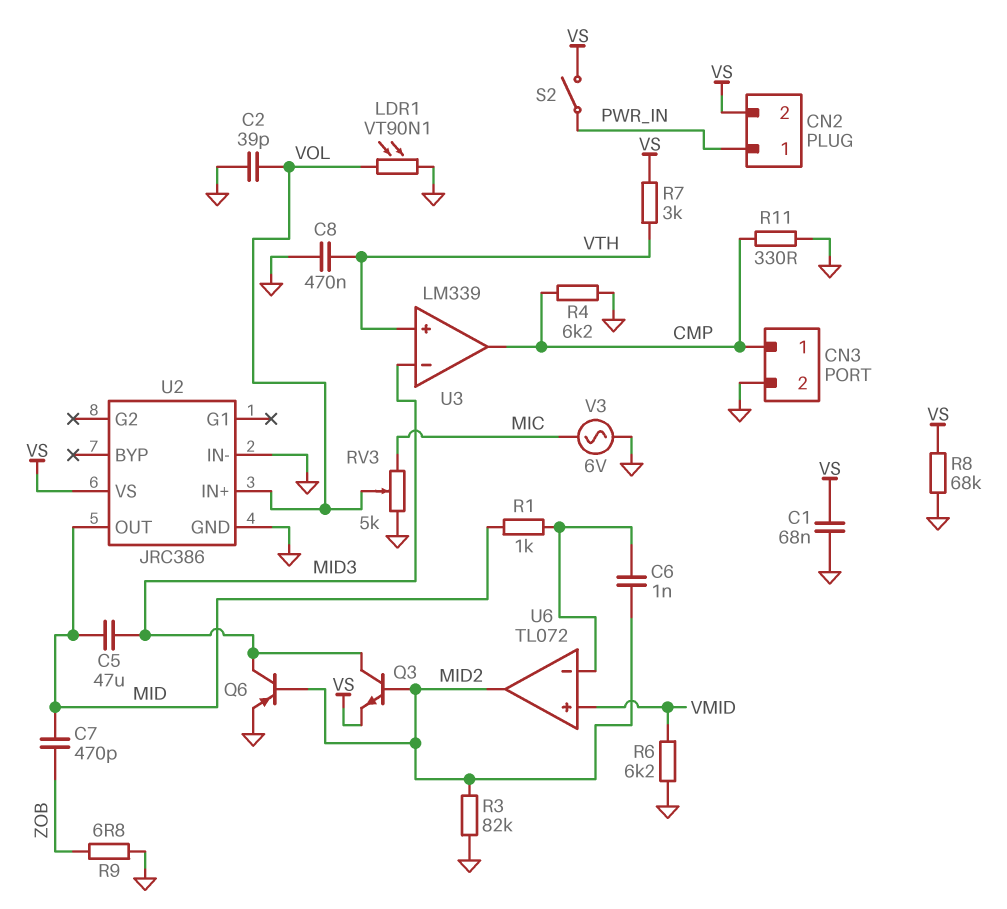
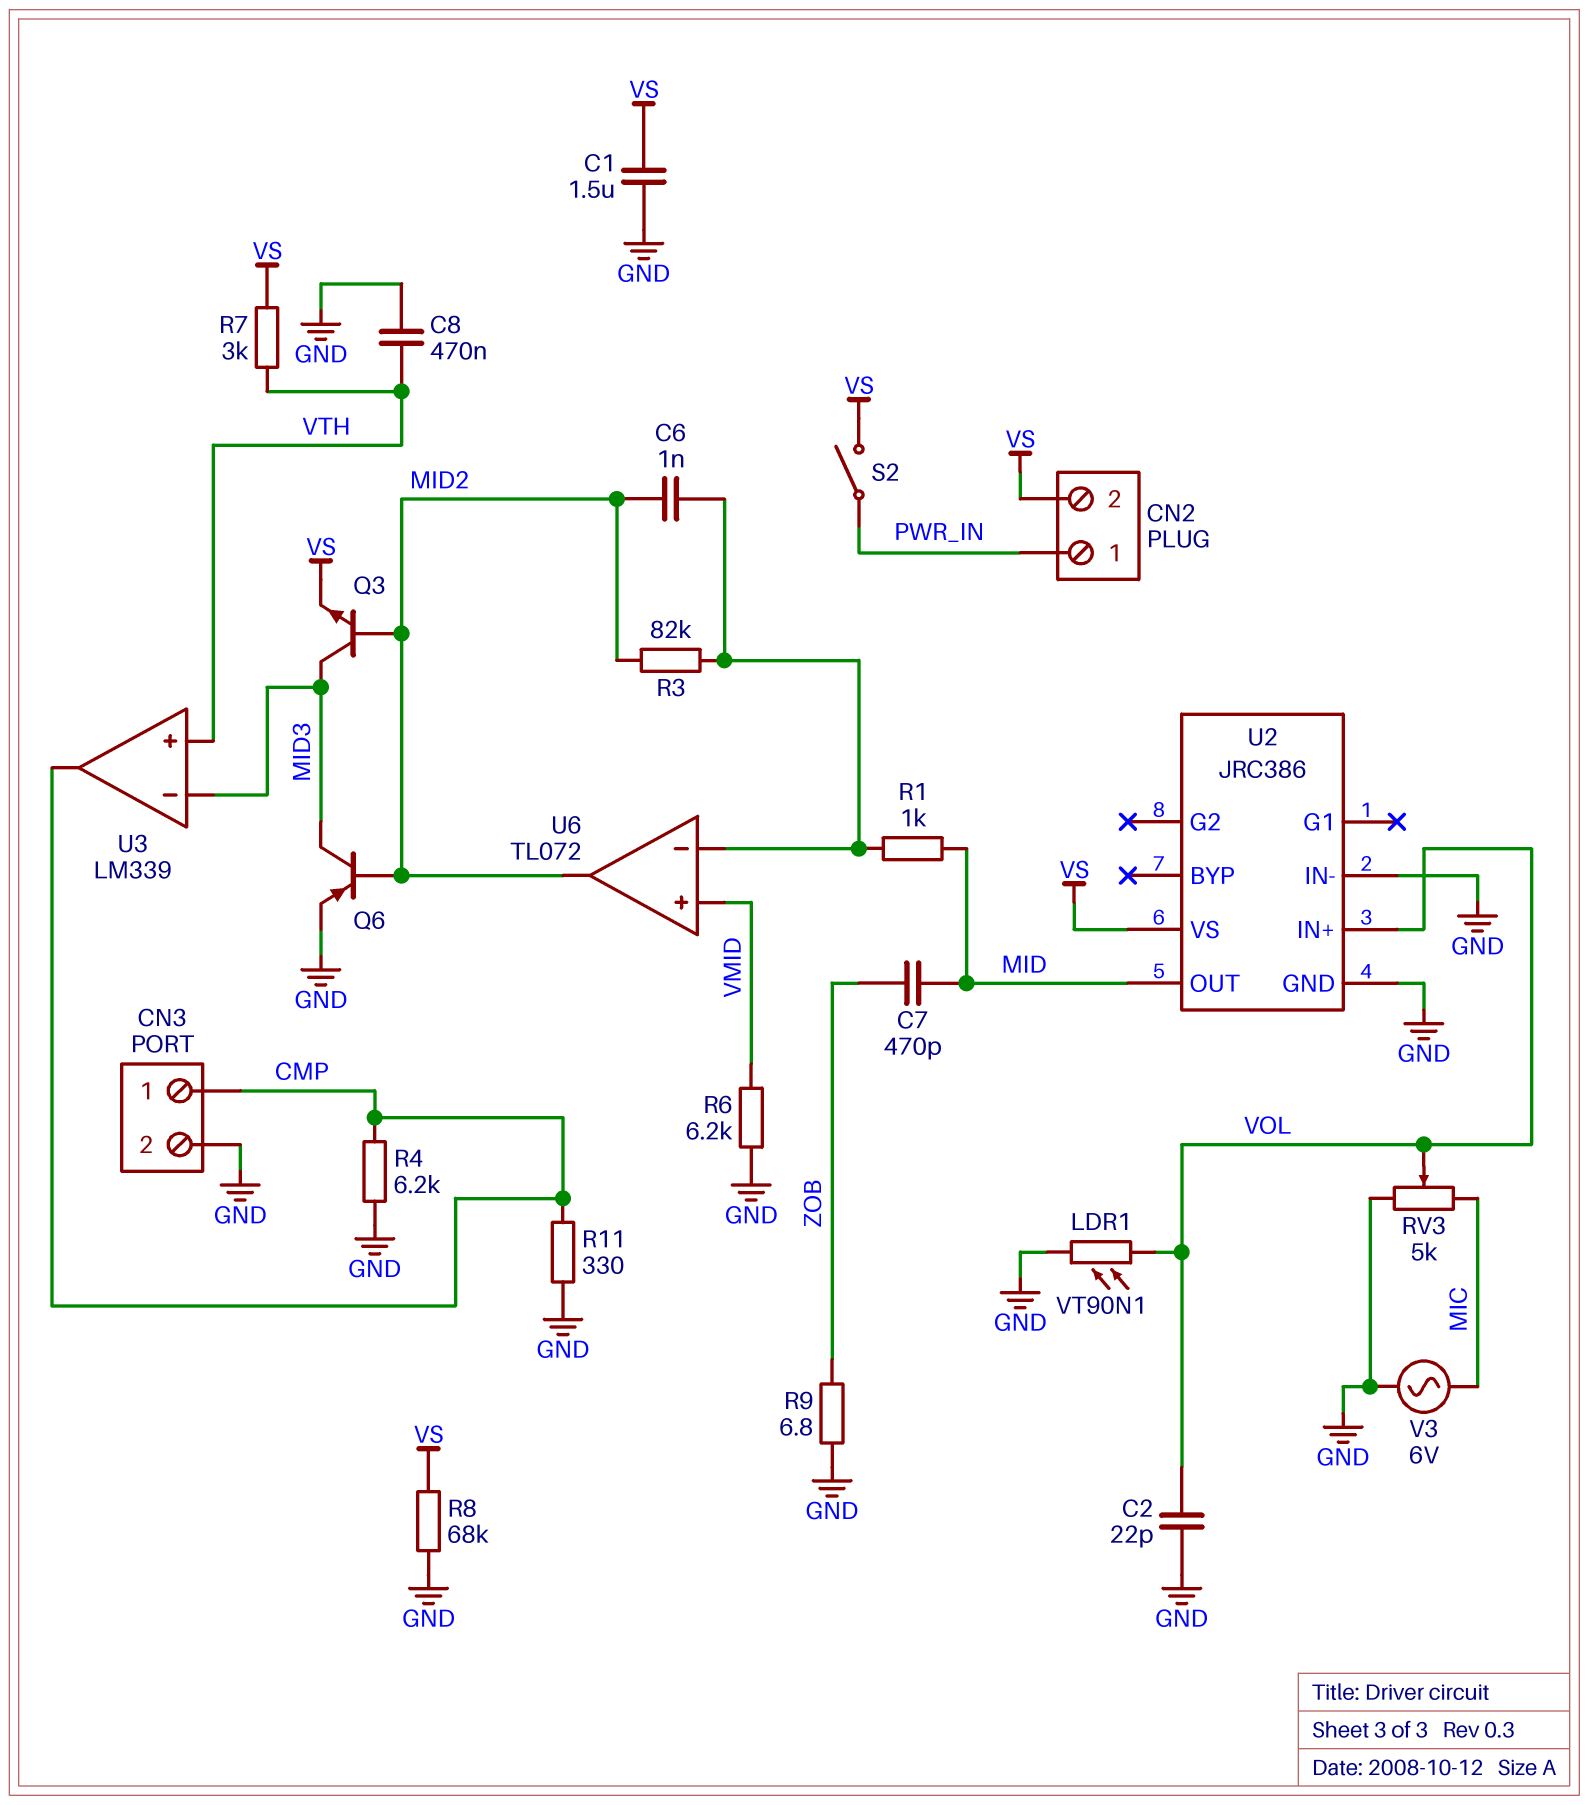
C1: 68nF (GND, VS) -> 1.5uF (GND, VS)
C2: 39pF (GND, VOL) -> 22pF (GND, VOL)
C5: 47uF (MID, MID3) -> none
R3: 82k (GND, MID2) -> 82k (MID2, U6/in-)

